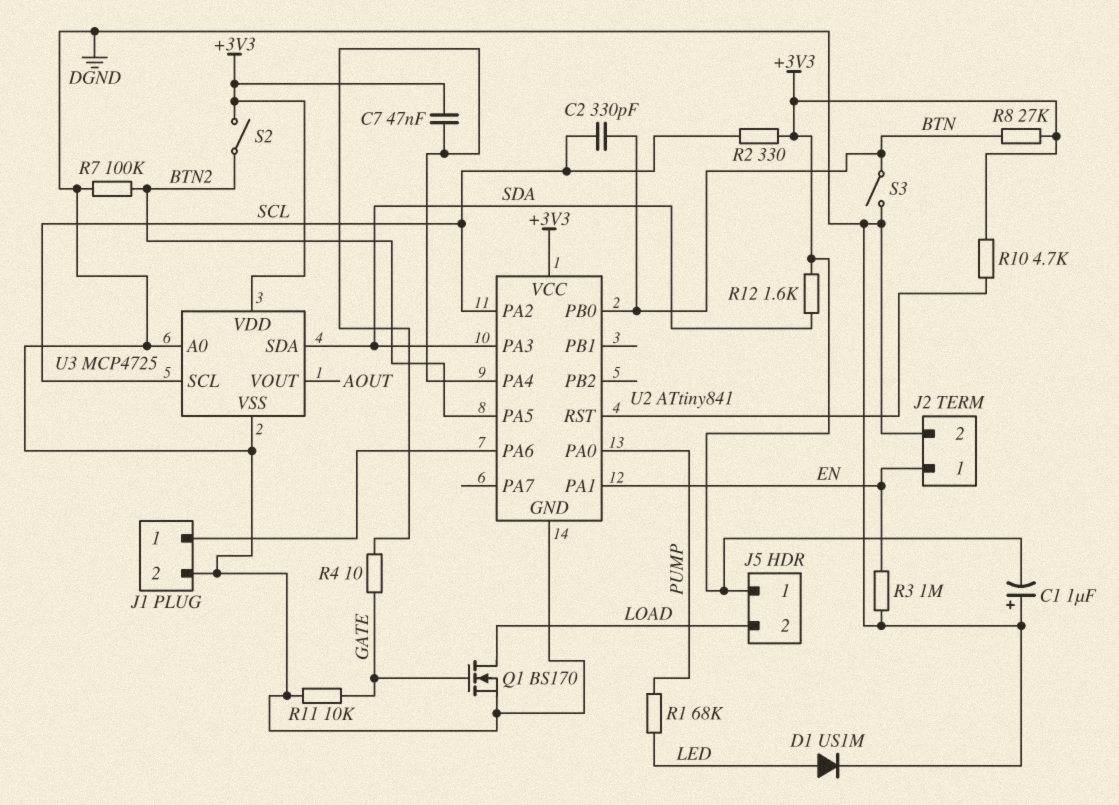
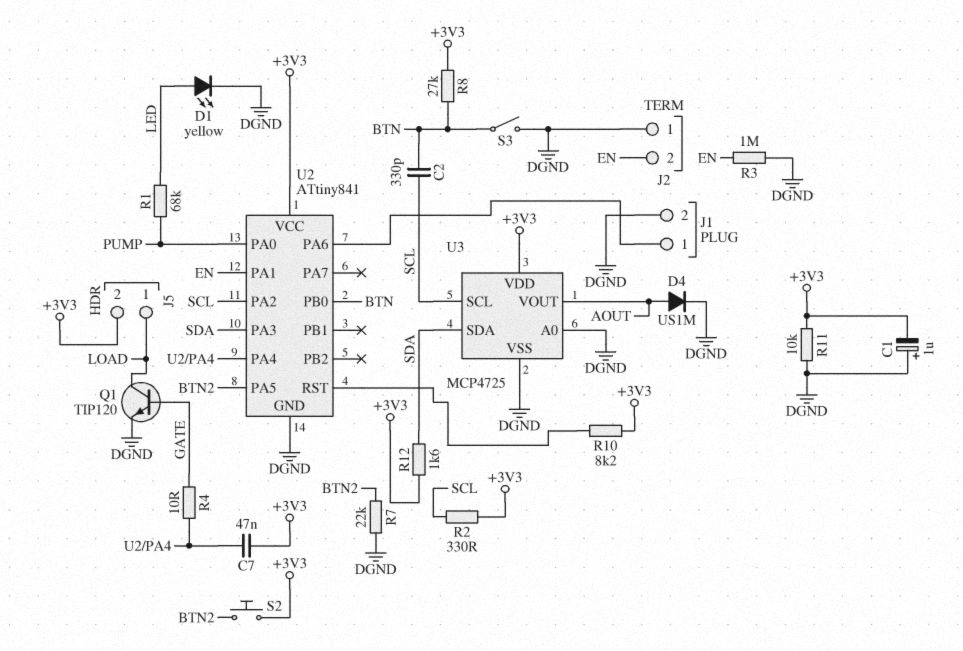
D1: diode US1M (A LED, K DGND) -> LED yellow (A LED, K DGND)
D4: none -> diode US1M (A AOUT, K DGND)
J2 pin 1: EN -> DGND
J2 pin 2: DGND -> EN
J5 pin 1: +3V3 -> LOAD
J5 pin 2: LOAD -> +3V3
Q1: NMOS BS170 (G GATE, D LOAD, S DGND) -> NPN TIP120 (B GATE, C LOAD, E DGND)
R7: 100k (BTN2, DGND) -> 22k (BTN2, DGND)
R10: 4.7k (+3V3, U2/RST) -> 8.2k (+3V3, U2/RST)
R11: 10k (DGND, GATE) -> 10k (+3V3, DGND)
S2: switch (+3V3, BTN2) -> button (+3V3, BTN2)

